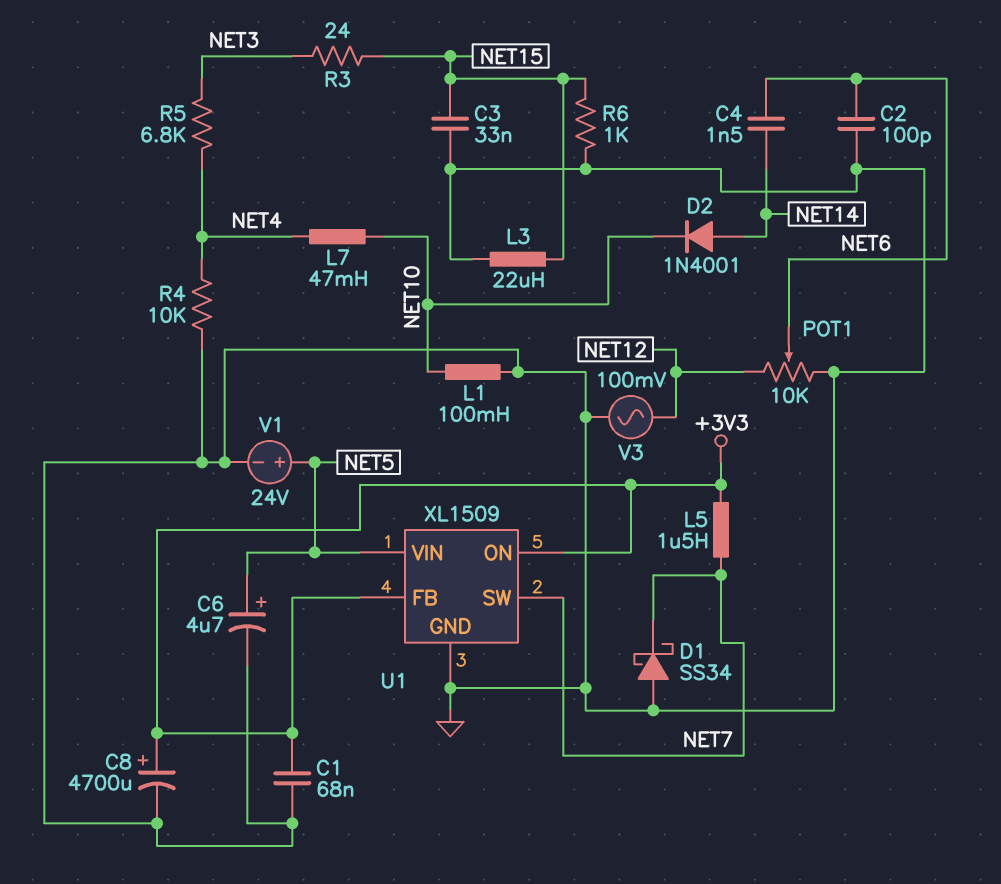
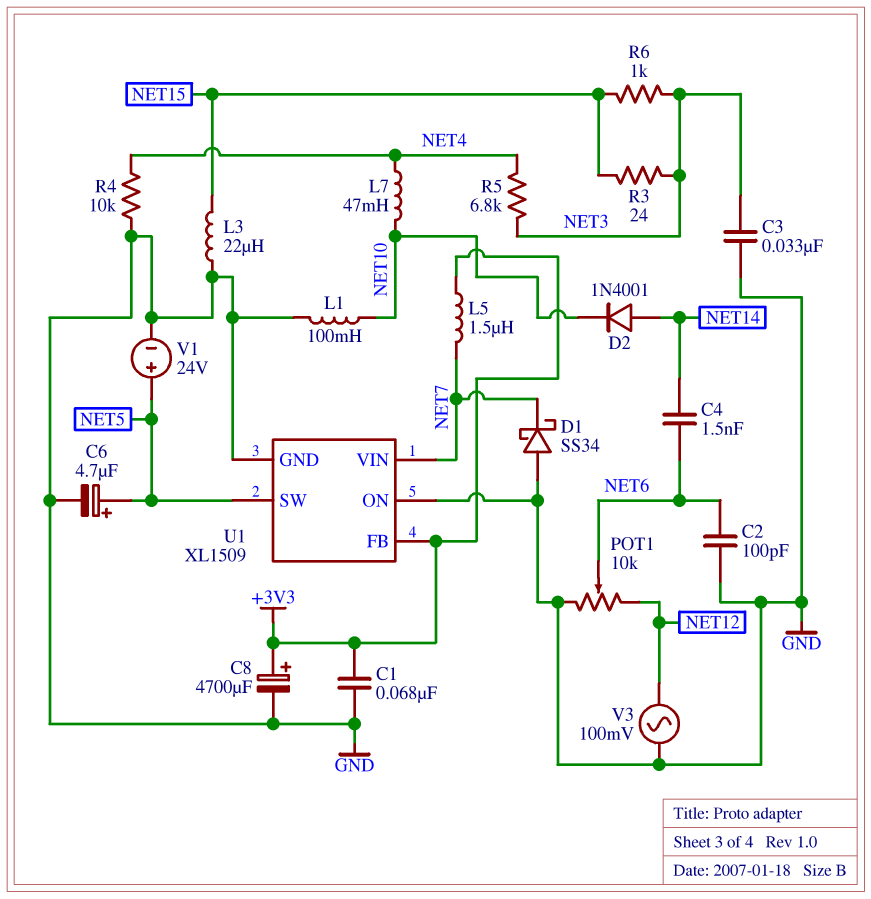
C3: 33nF (GND, NET15) -> 33nF (GND, NET3)
R6: 1k (GND, NET15) -> 1k (NET3, NET15)
U1 pin ON: +3V3 -> GND
U1 pin SW: NET7 -> NET5
U1 pin VIN: NET5 -> NET7

